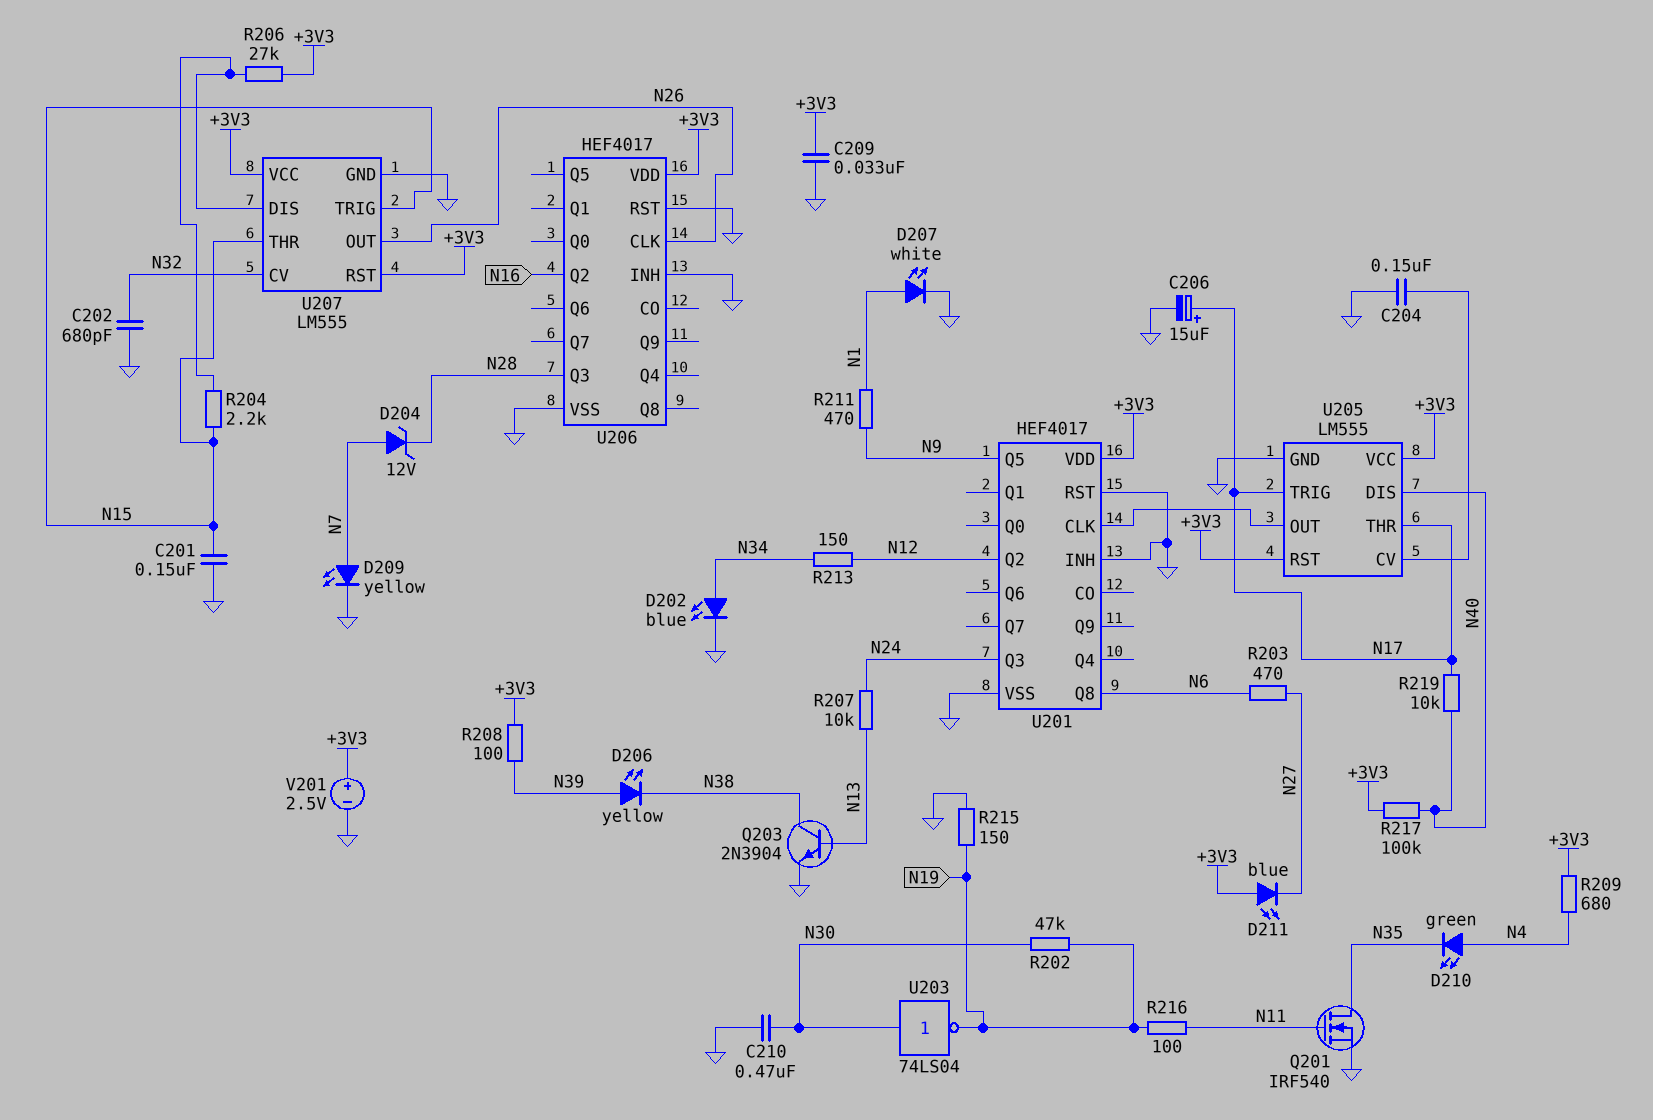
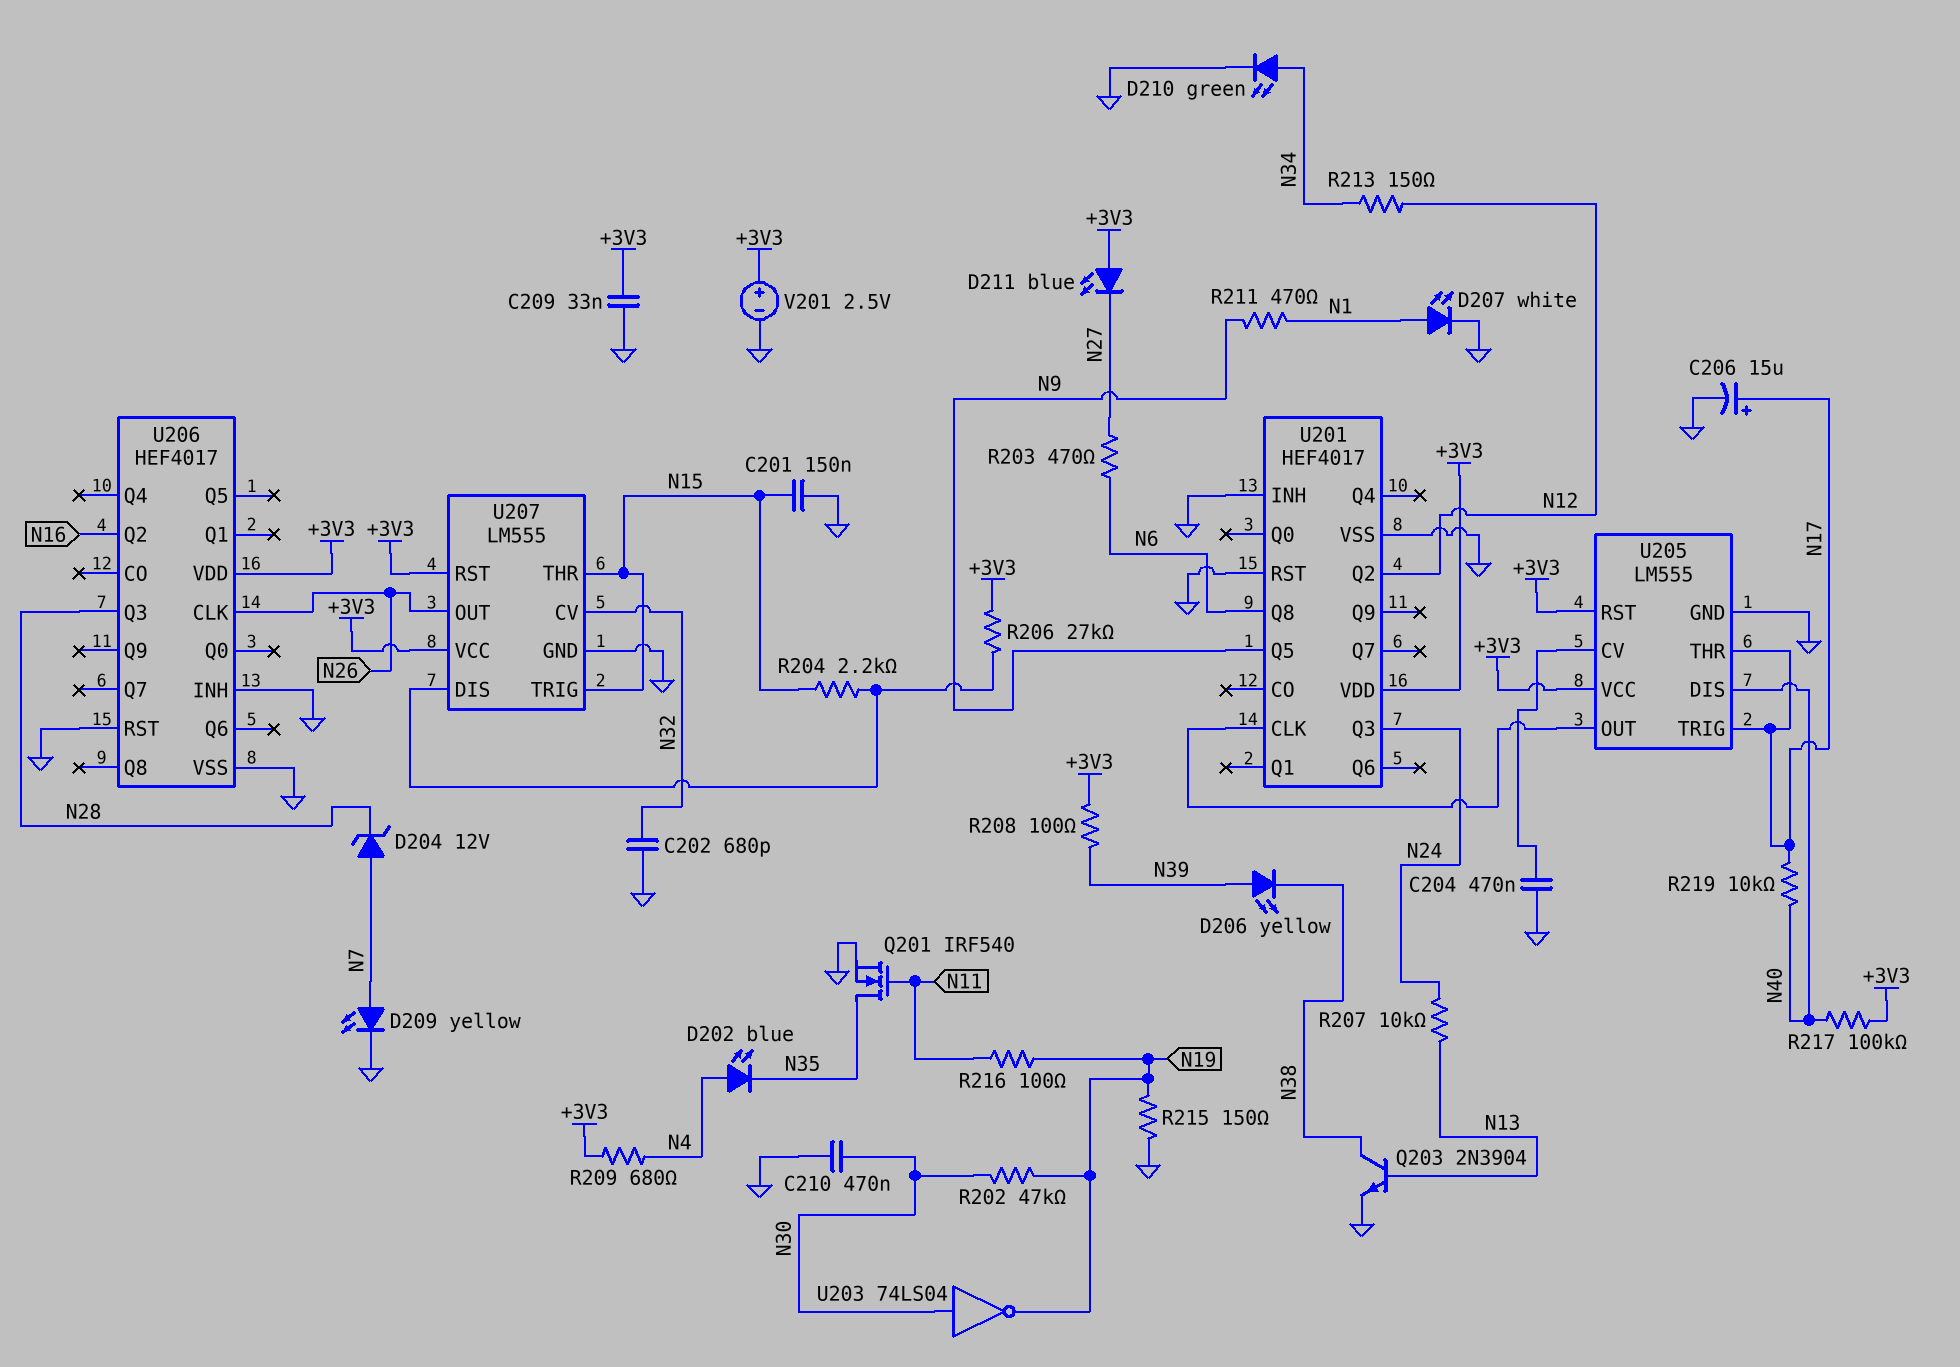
C204: 150nF (GND, U205/CV) -> 470nF (GND, U205/CV)
D202: LED blue (A N34, K GND) -> LED blue (A N4, K N35)
D210: LED green (A N4, K N35) -> LED green (A N34, K GND)

